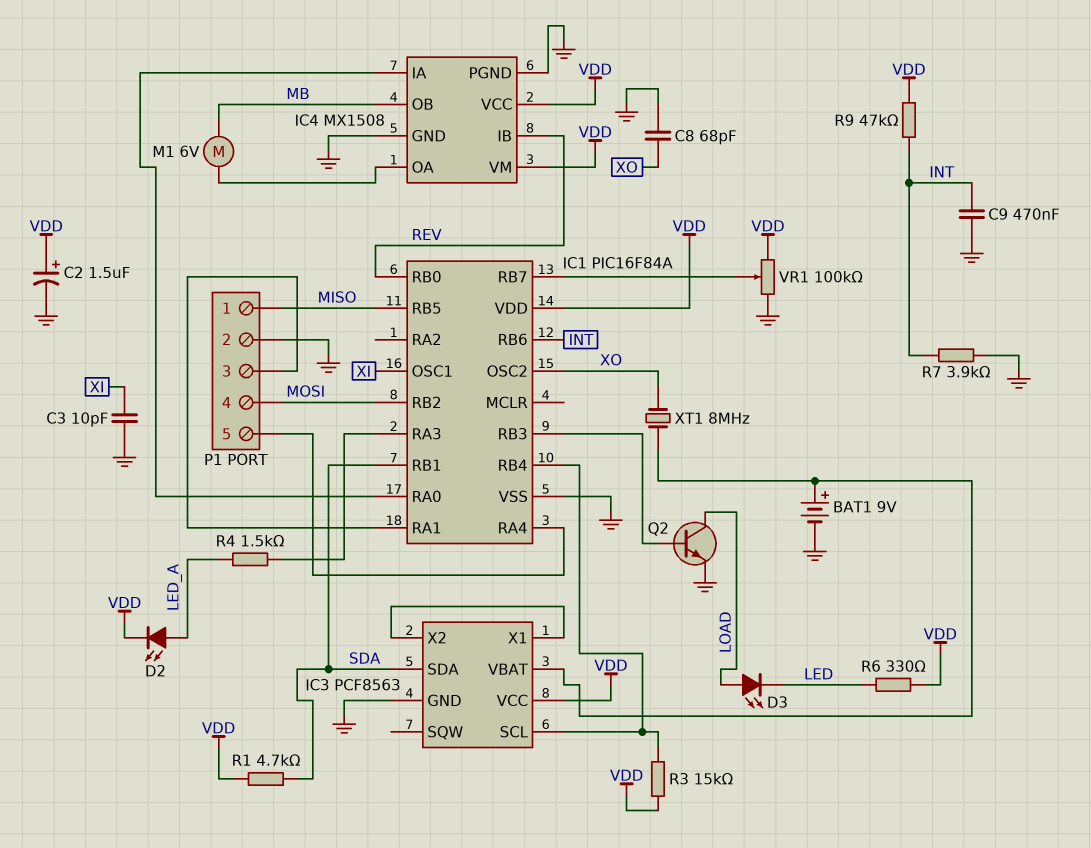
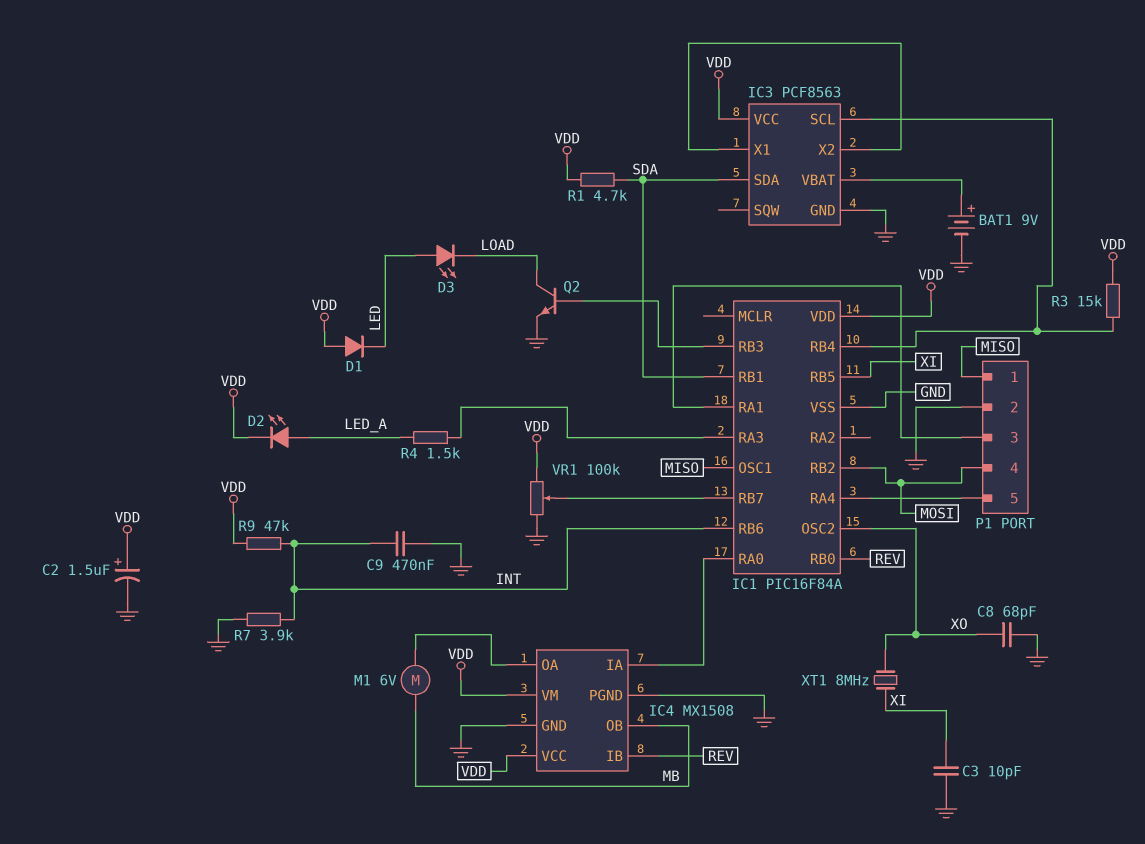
D1: none -> diode (A VDD, K LED)
D3: LED (A LOAD, K LED) -> LED (A LED, K LOAD)
IC1 pin OSC1: XI -> MISO
IC1 pin RB5: MISO -> XI
R6: 330 (LED, VDD) -> none
XT1: 8MHz (IC3/VBAT, XO) -> 8MHz (XI, XO)

